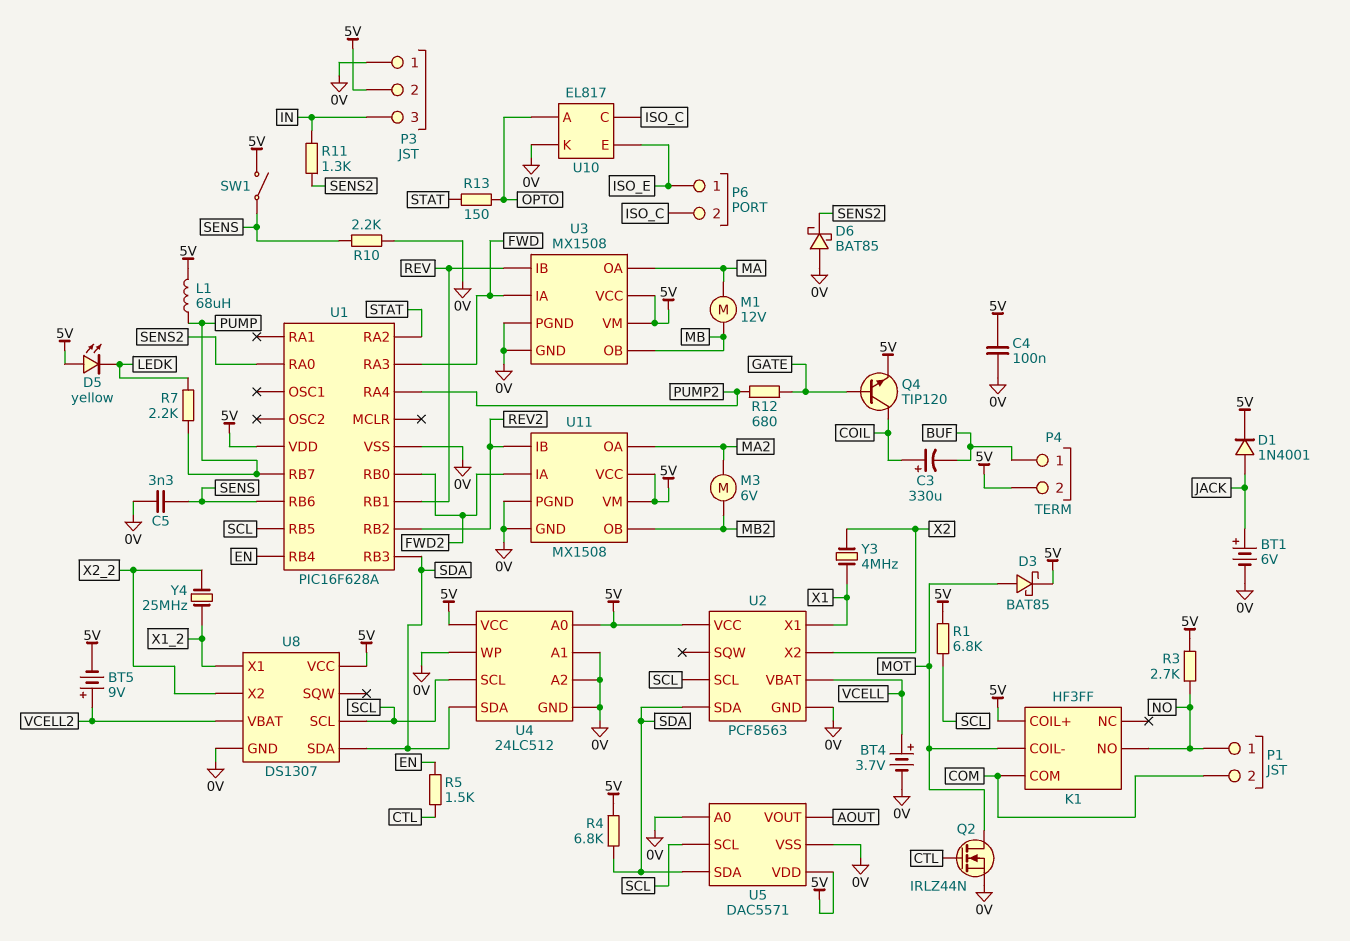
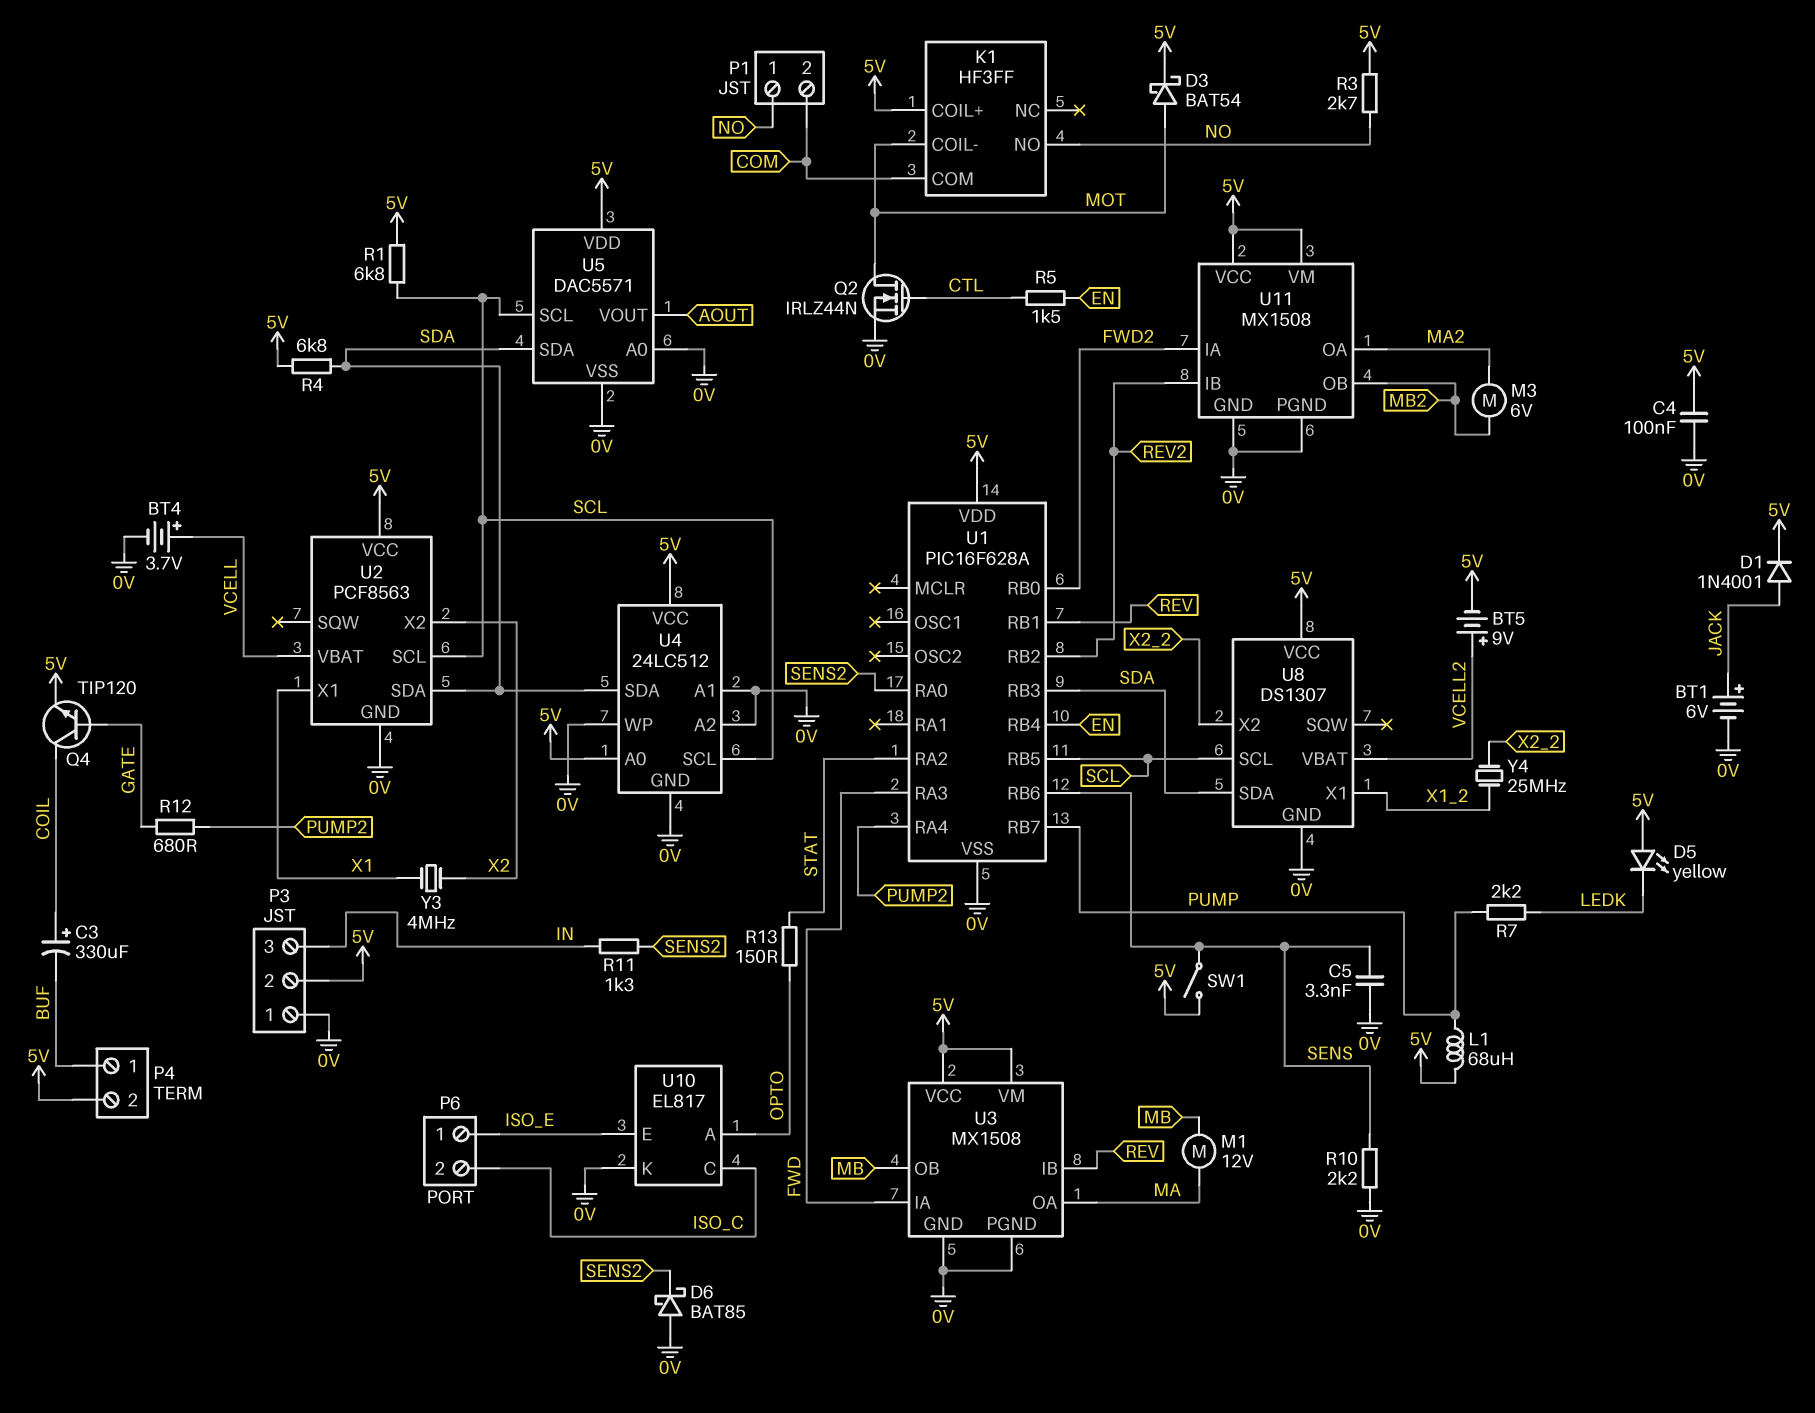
D3: schottky BAT85 (A MOT, K 5V) -> schottky BAT54 (A MOT, K 5V)

